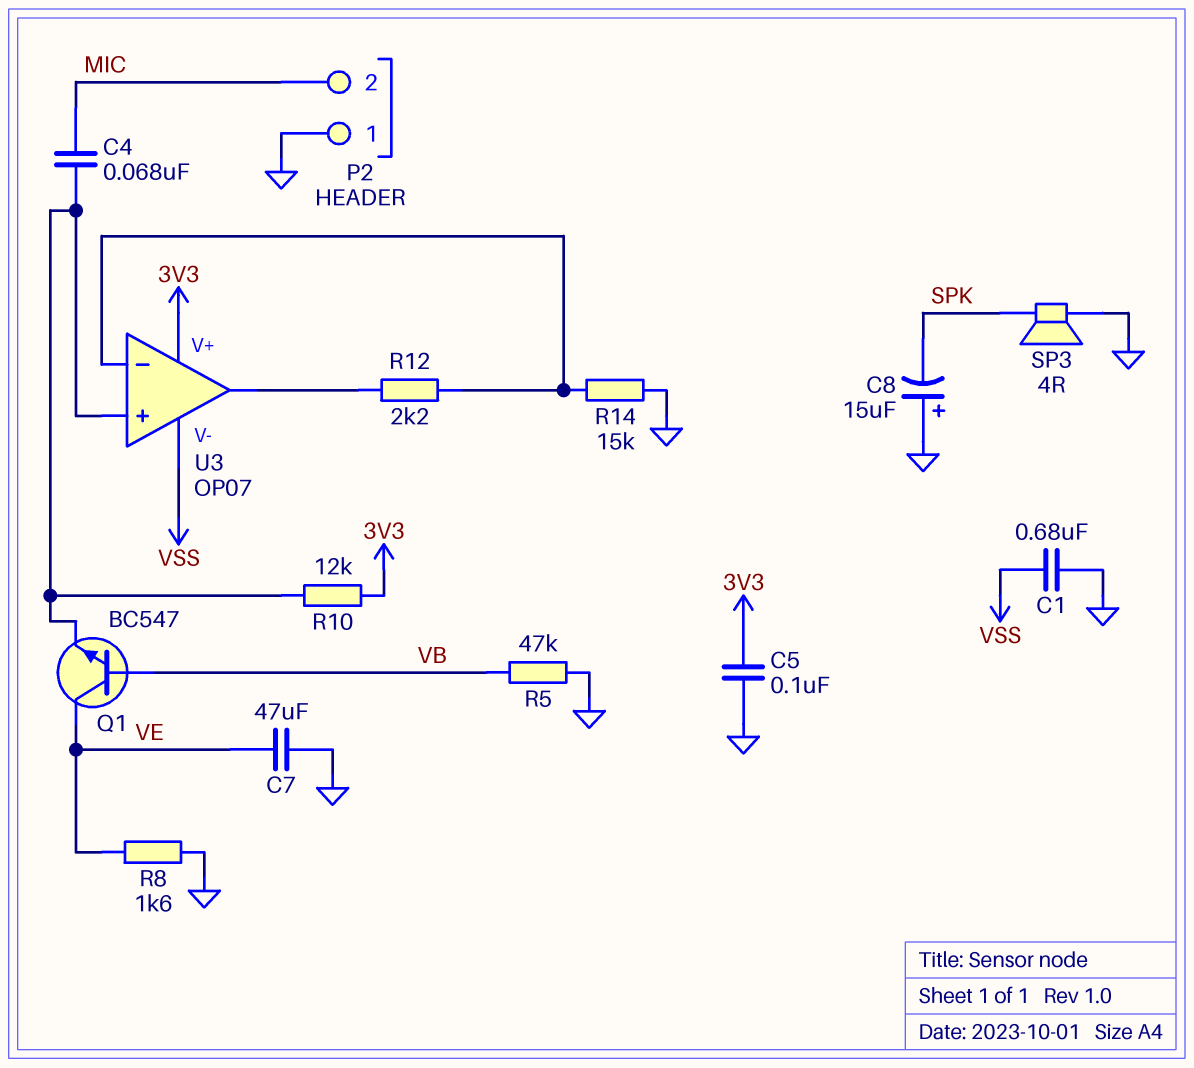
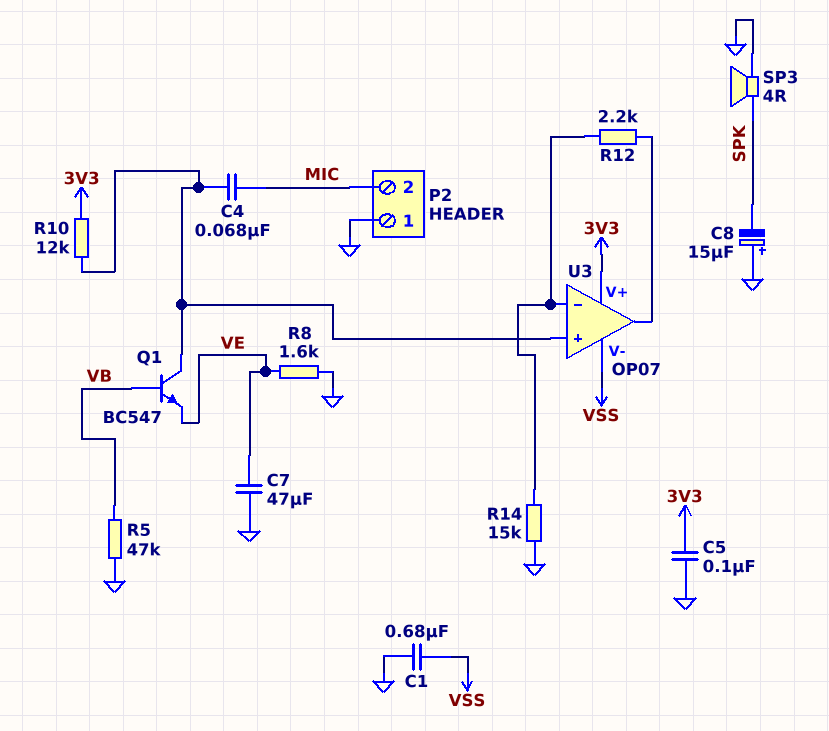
Q1: NPN BC547 (B VB, C VE, E U3/in+) -> NPN BC547 (B VB, C U3/in+, E VE)

